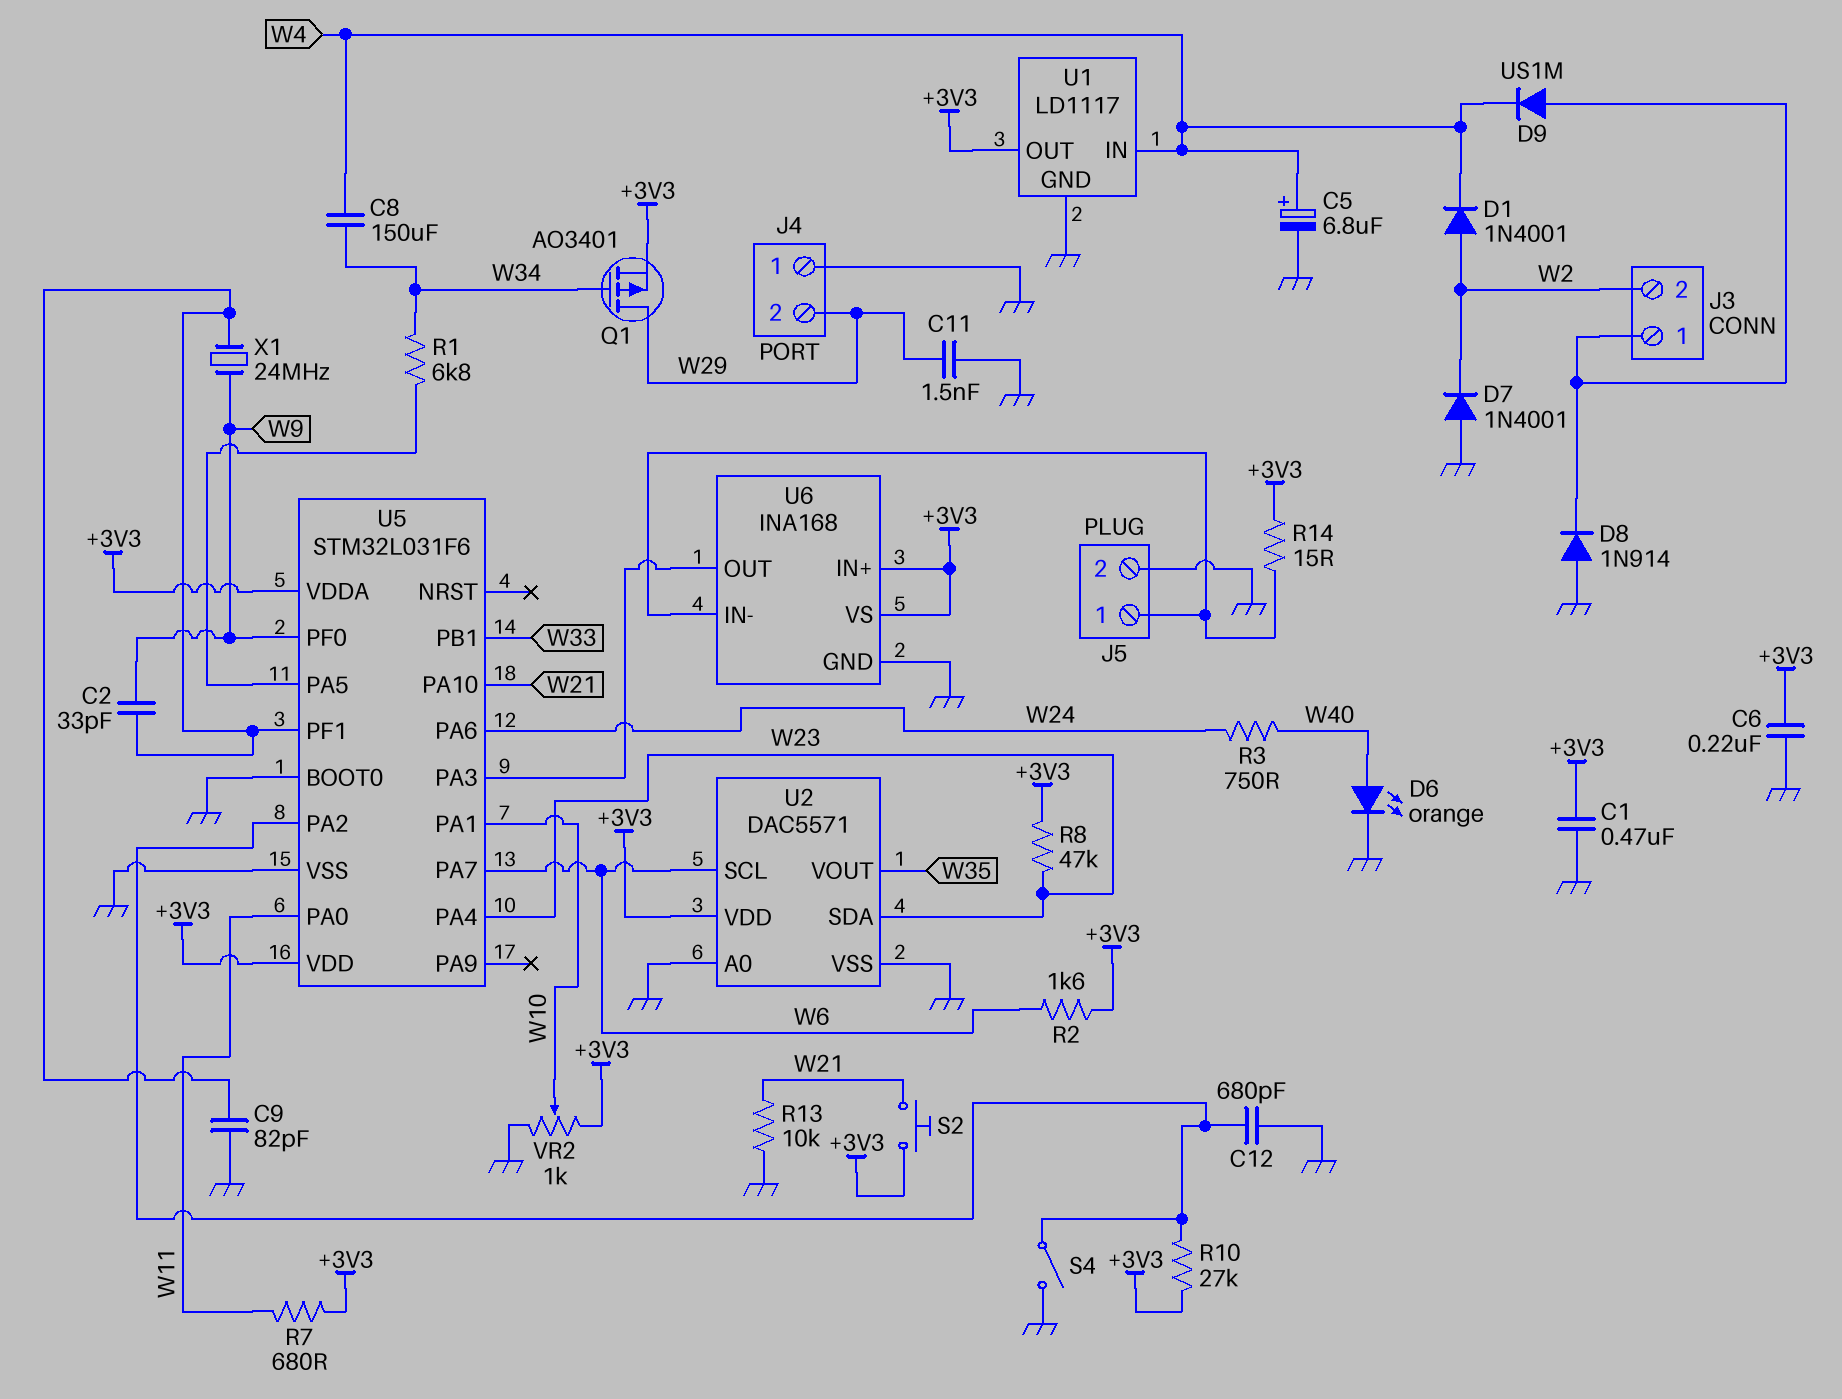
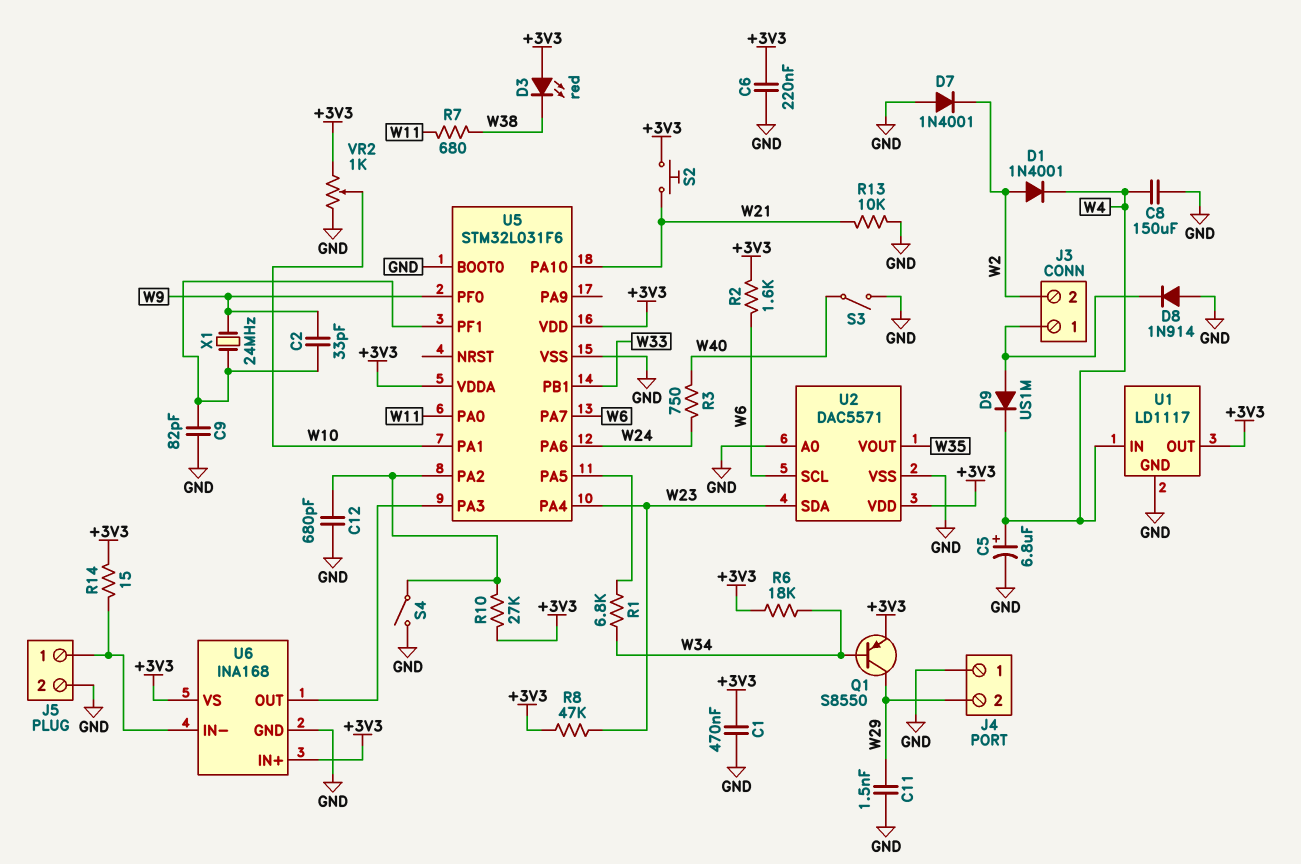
C8: 150uF (W4, W34) -> 150uF (GND, W4)
D3: none -> LED red (A +3V3, K W38)
D6: LED orange (A W40, K GND) -> none
Q1: PMOS AO3401 (G W34, D W29, S +3V3) -> PNP S8550 (B W34, C W29, E +3V3)
R6: none -> 18k (+3V3, W34)
R7: 680 (+3V3, W11) -> 680 (W11, W38)
S3: none -> switch (GND, W40)

